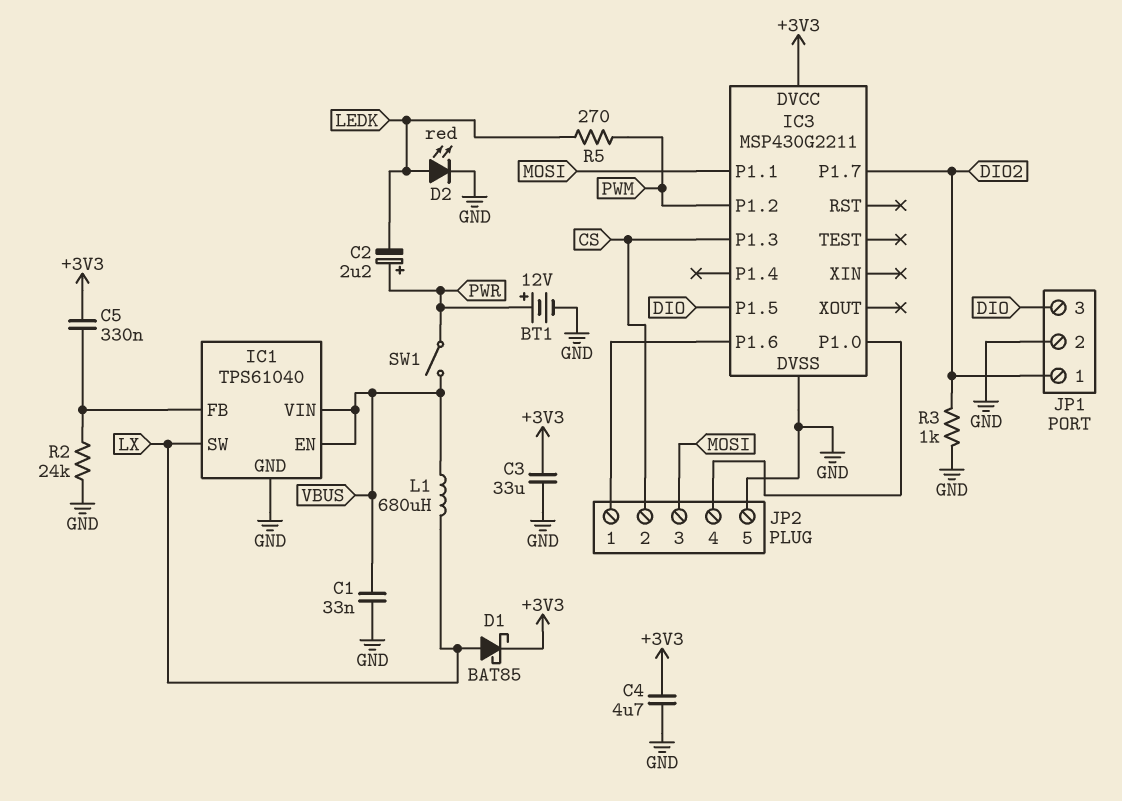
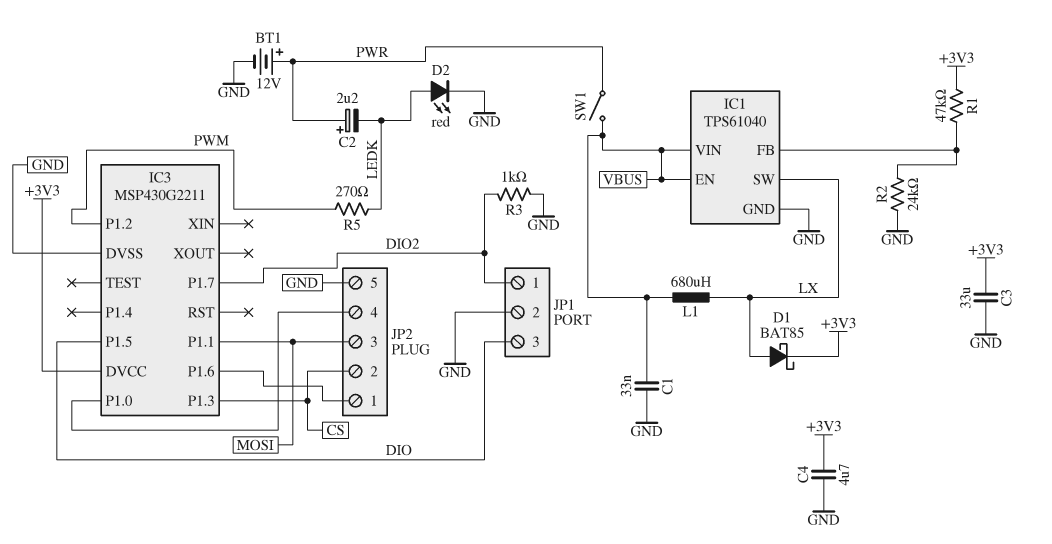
C5: 330nF (+3V3, IC1/FB) -> none
R1: none -> 47k (+3V3, IC1/FB)

